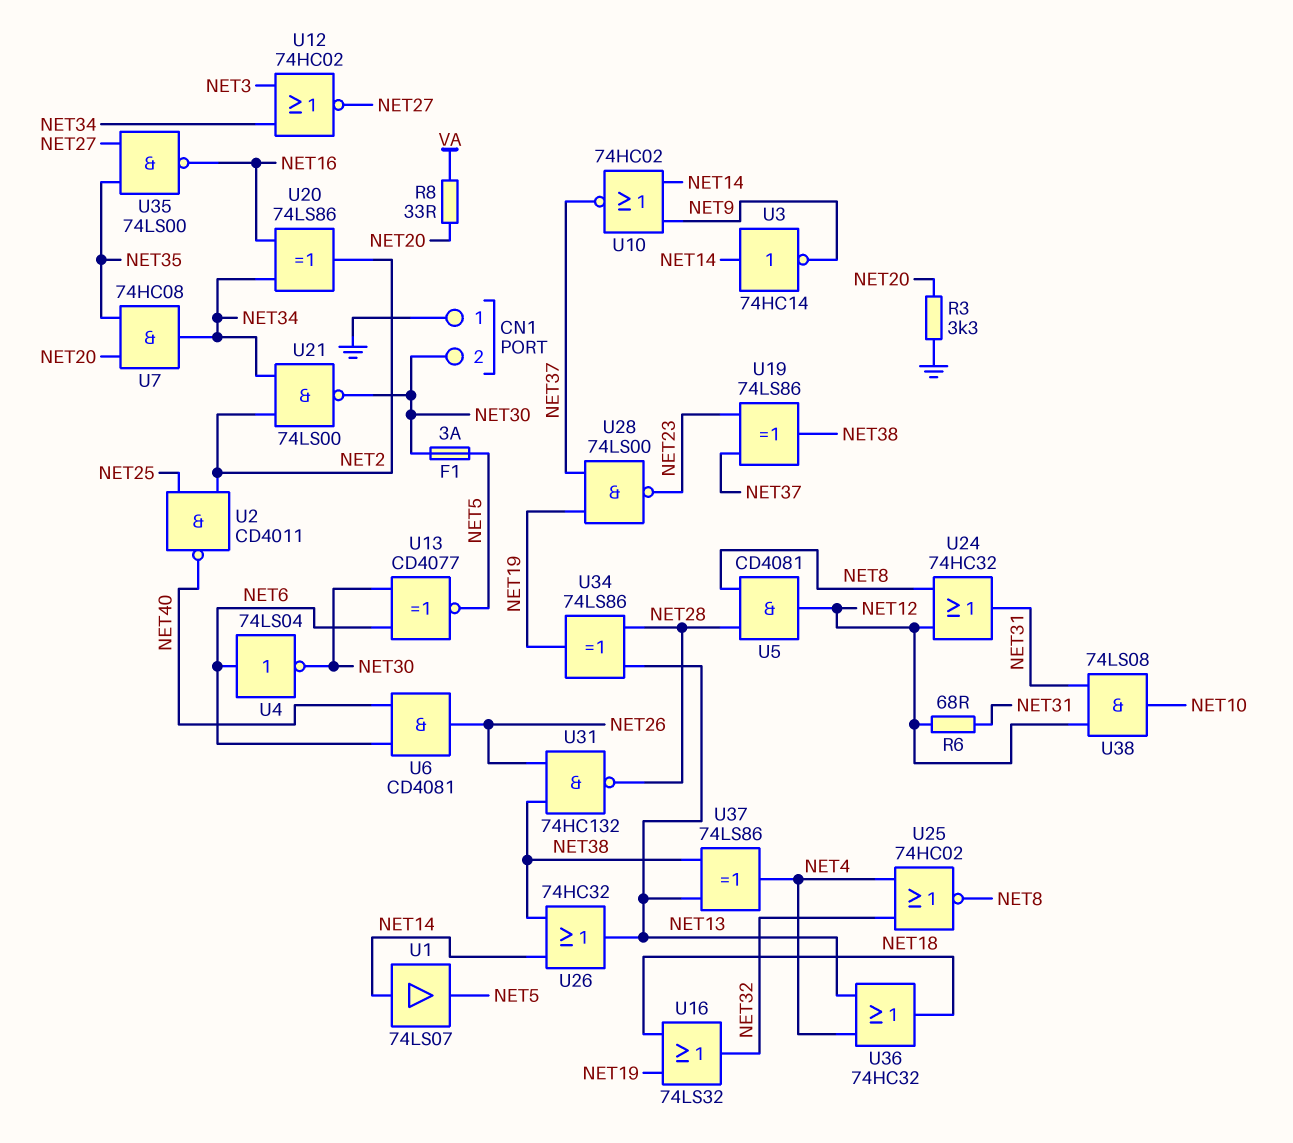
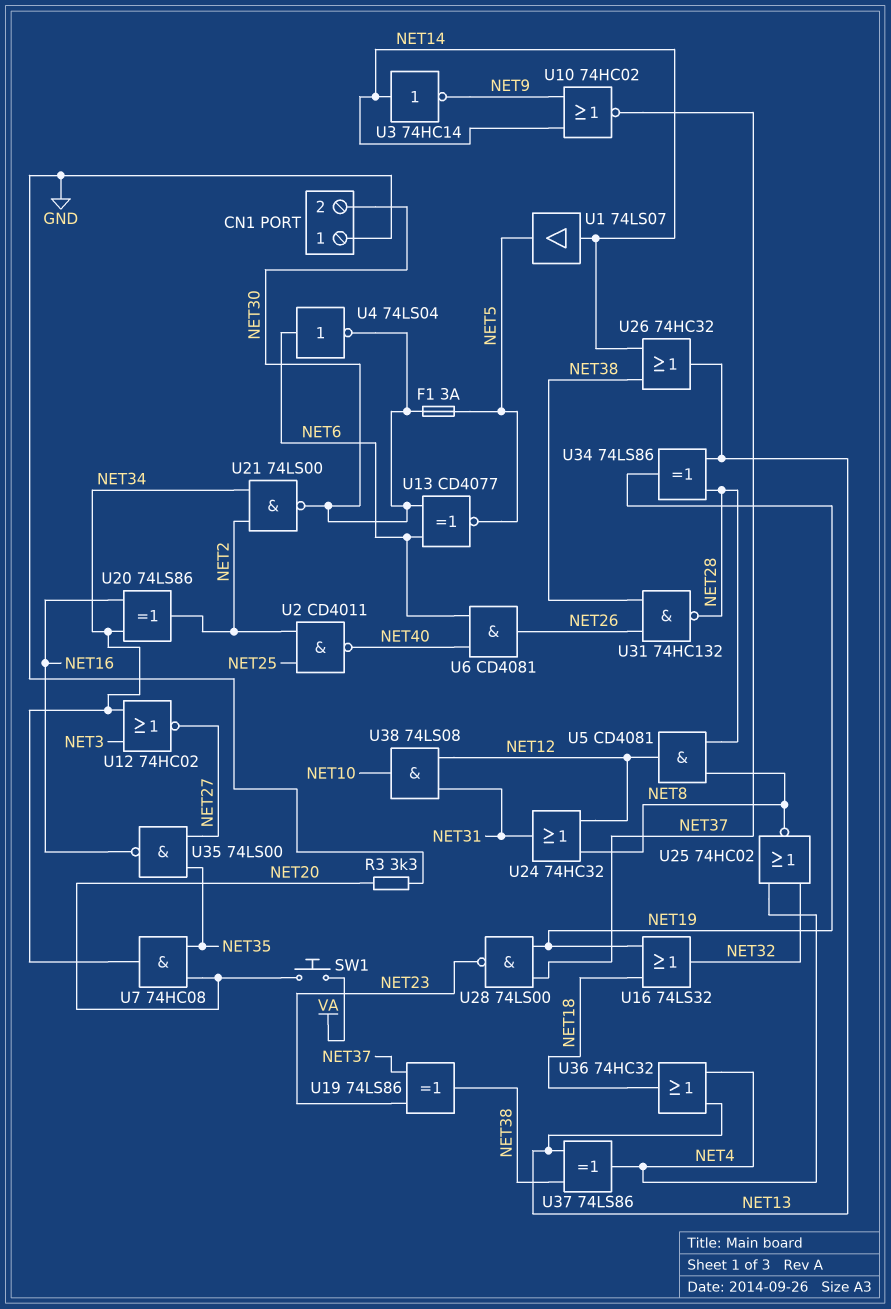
R6: 68 (NET12, NET31) -> none
R8: 33 (NET20, VA) -> none
SW1: none -> button (NET20, VA)

